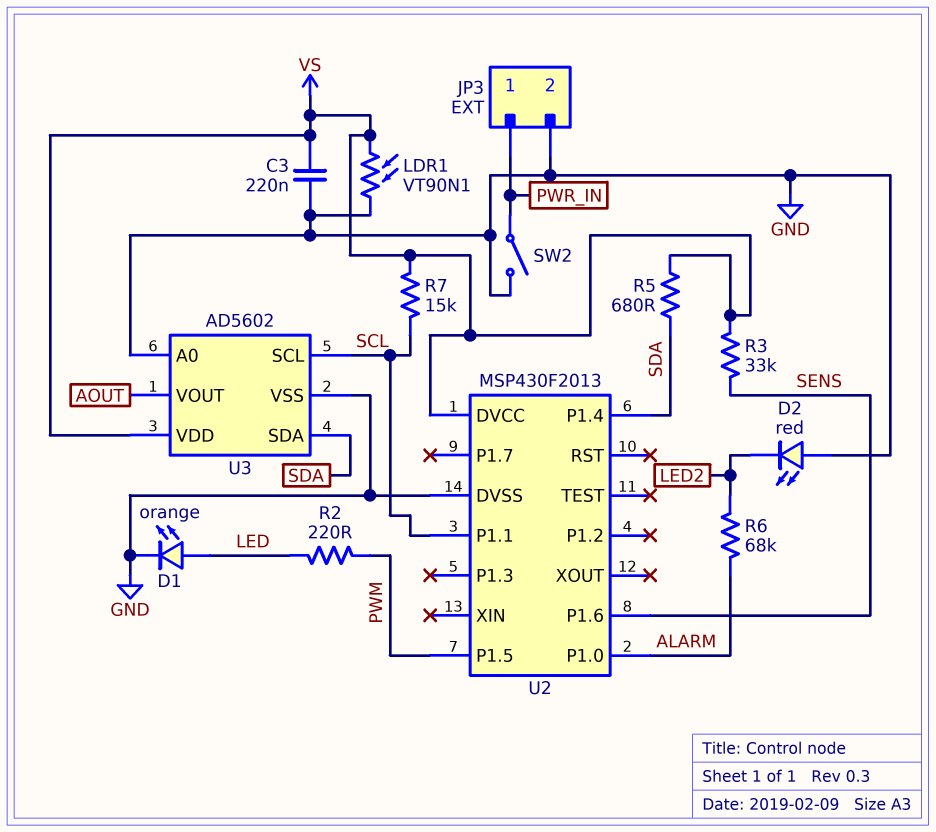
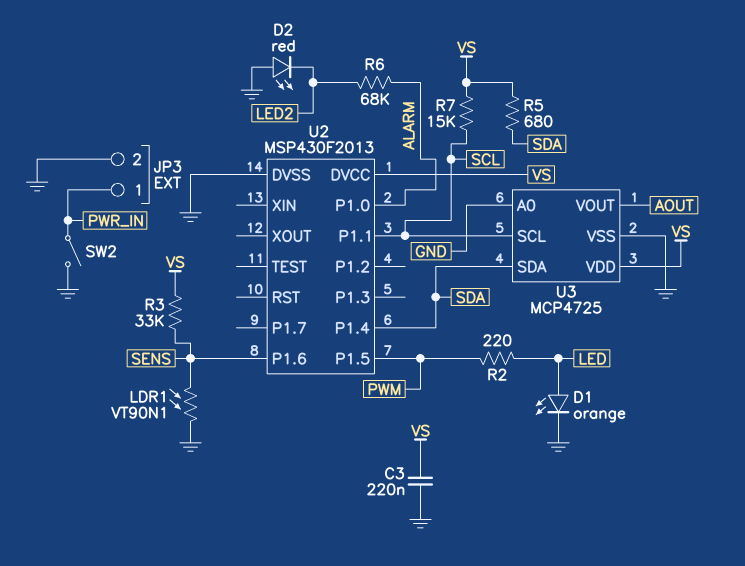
LDR1: VT90N1 (GND, VS) -> VT90N1 (GND, SENS)
U3: AD5602 -> MCP4725

